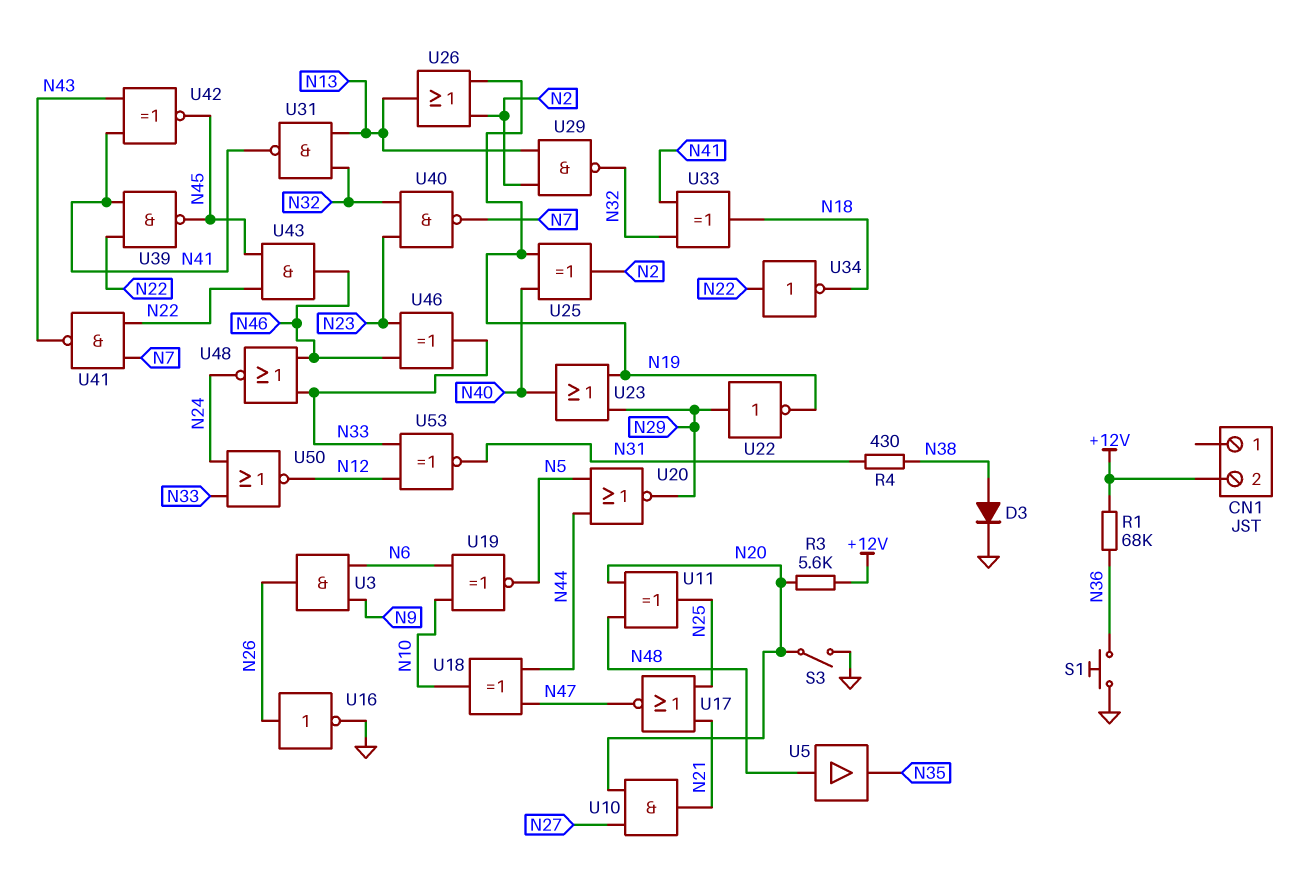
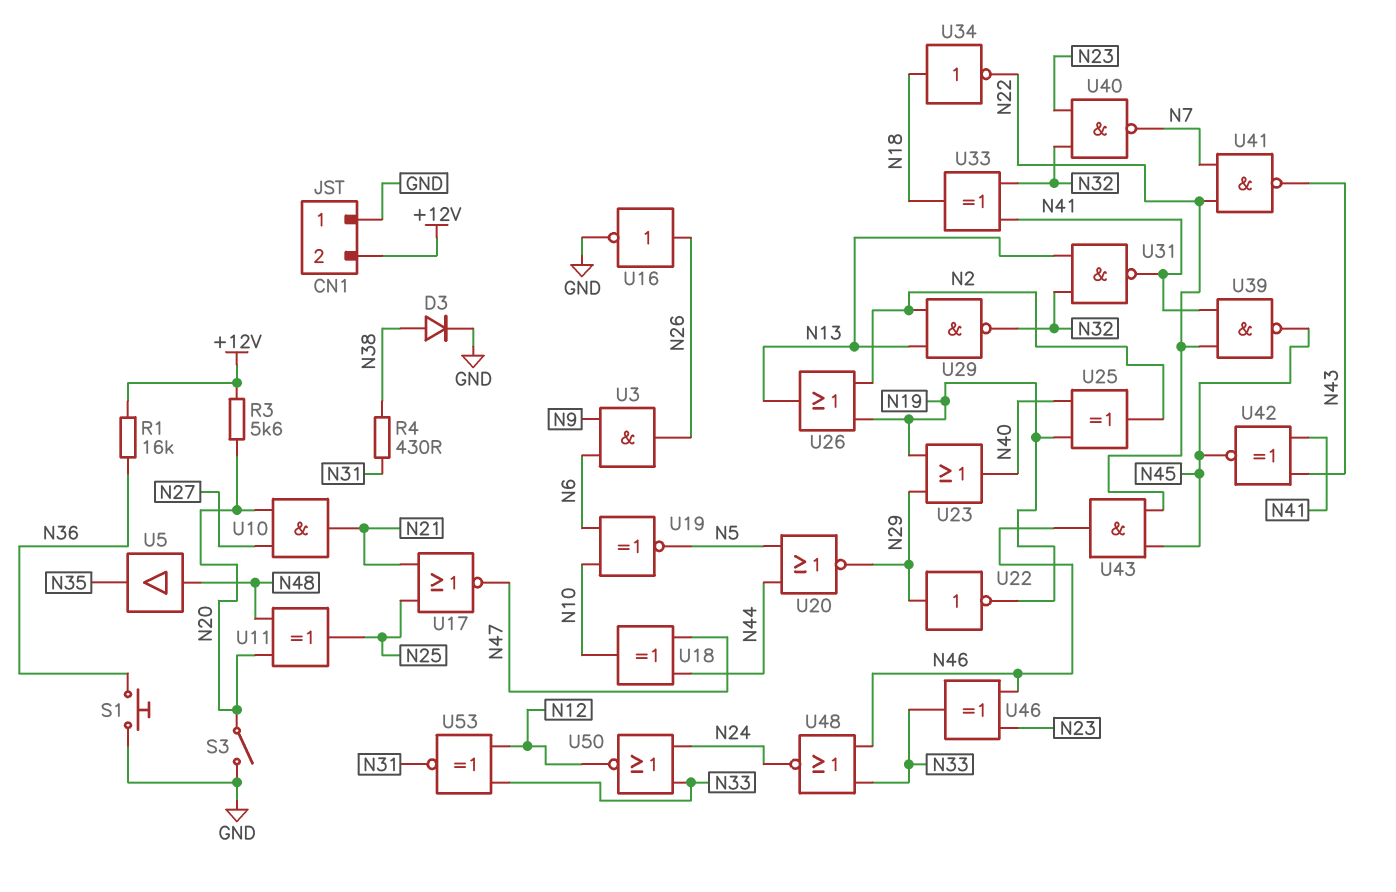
CN1 pin 1: none -> GND
R1: 68k (+12V, N36) -> 16k (+12V, N36)
U34: NOT (in N22, out N18) -> NOT (in N18, out N22)

